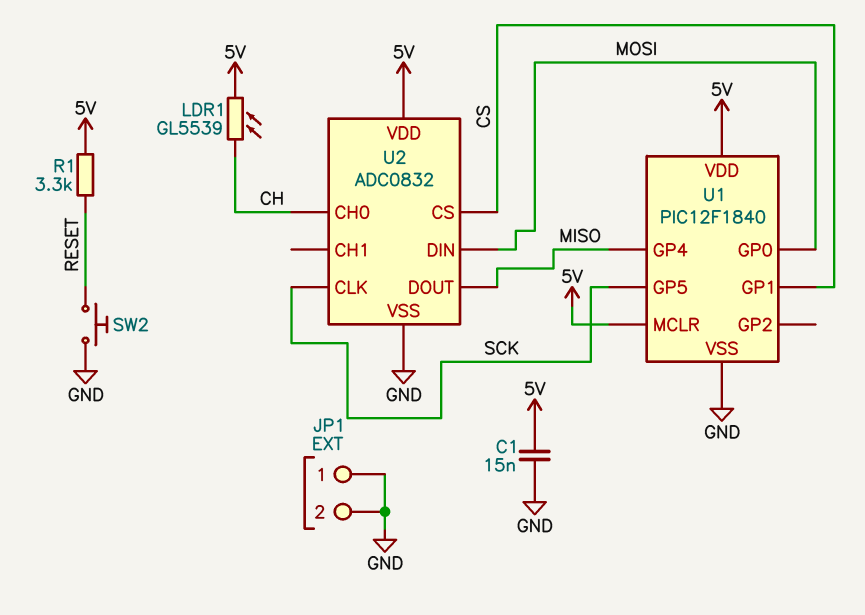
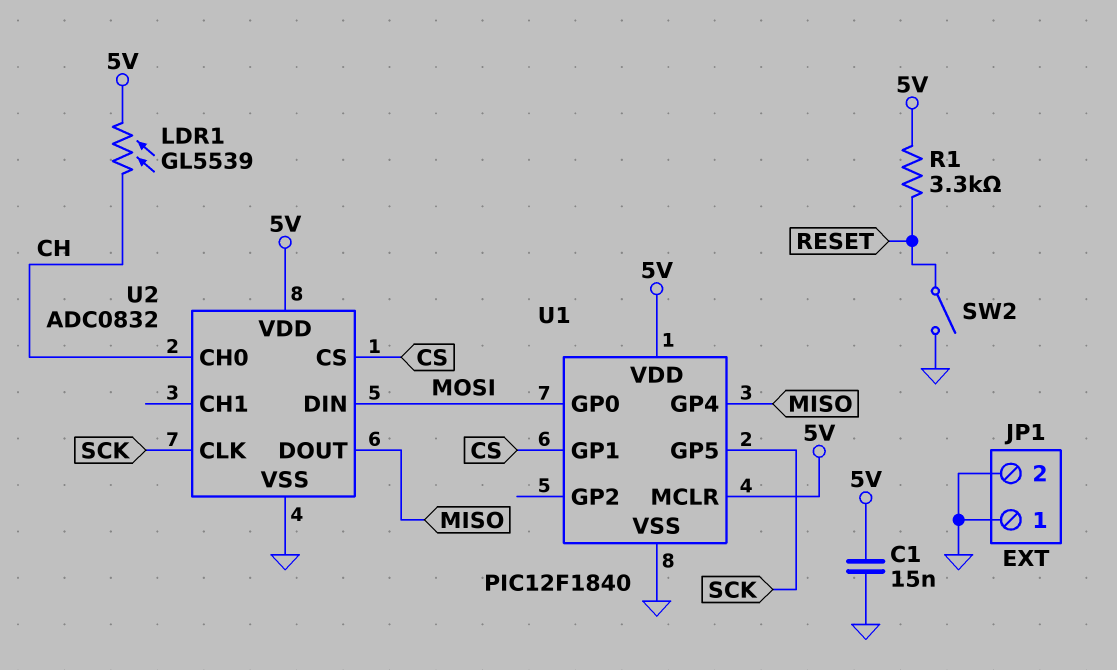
SW2: button (GND, RESET) -> switch (GND, RESET)

